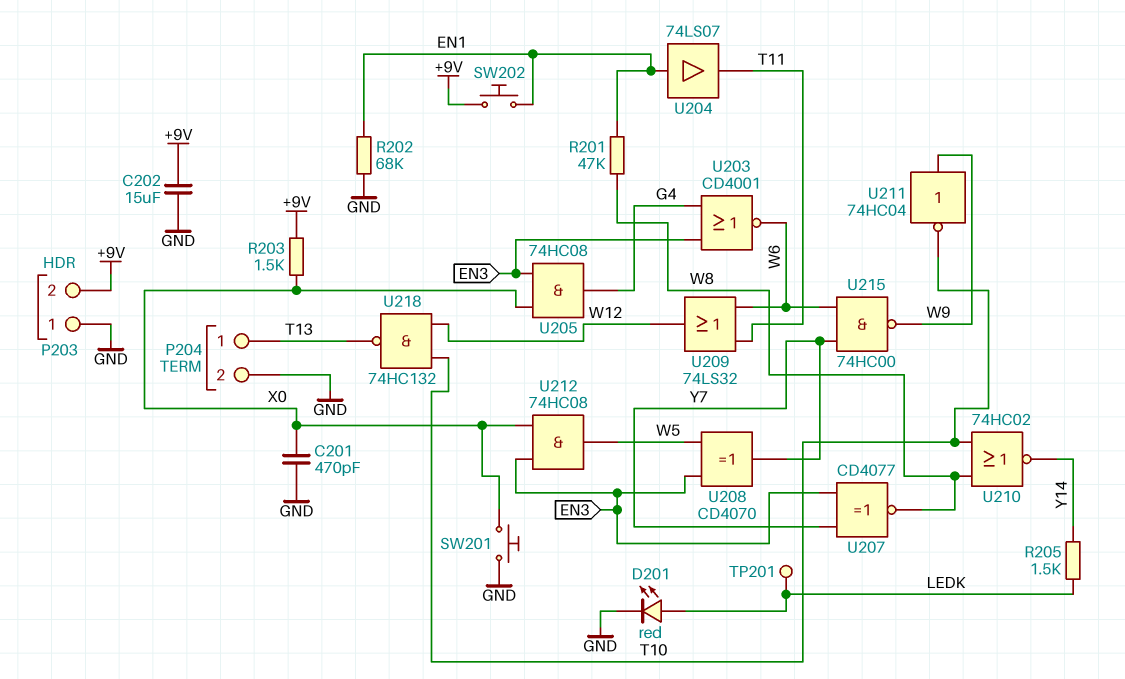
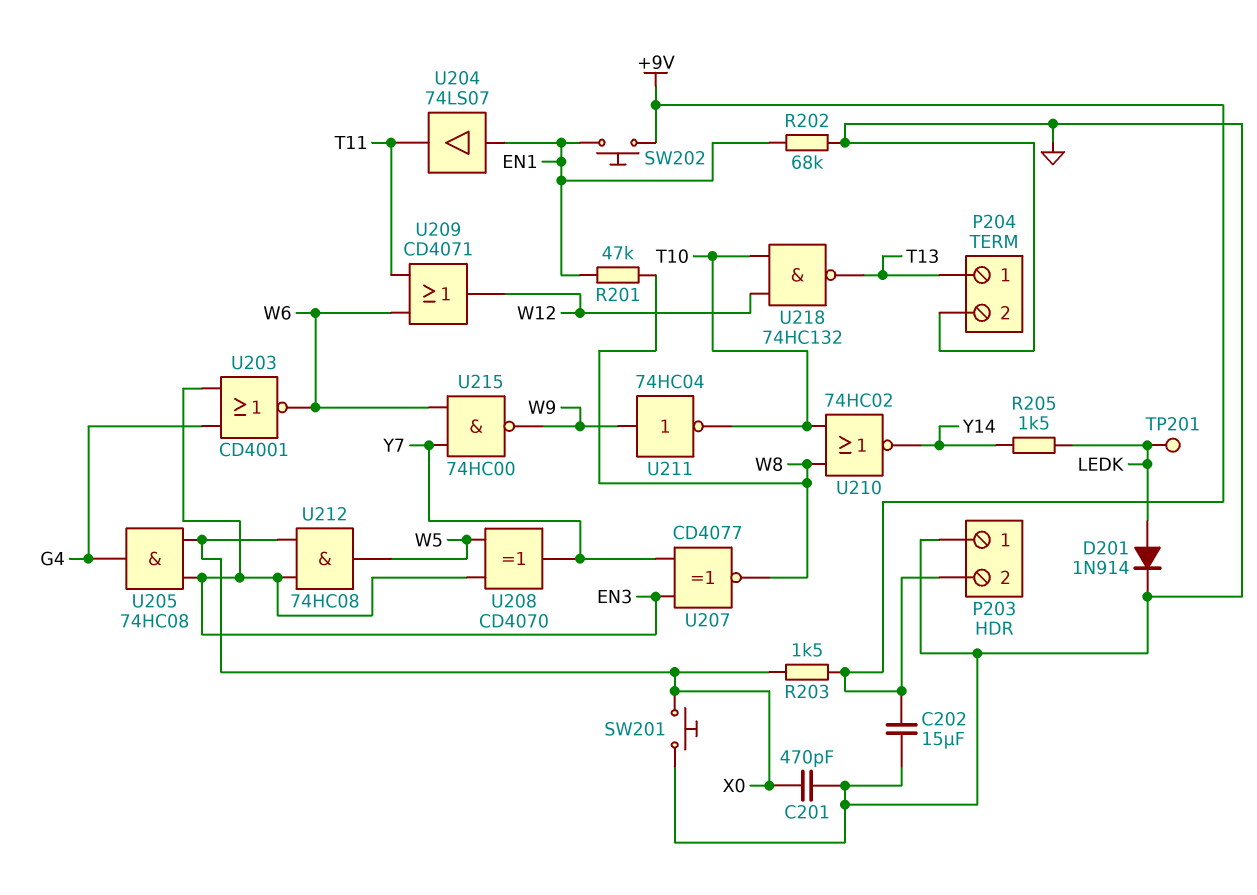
D201: LED red (A LEDK, K GND) -> diode 1N914 (A LEDK, K GND)
U209: OR 74LS32 (in T11, in W6, out W12) -> OR CD4071 (in T11, in W6, out W12)

